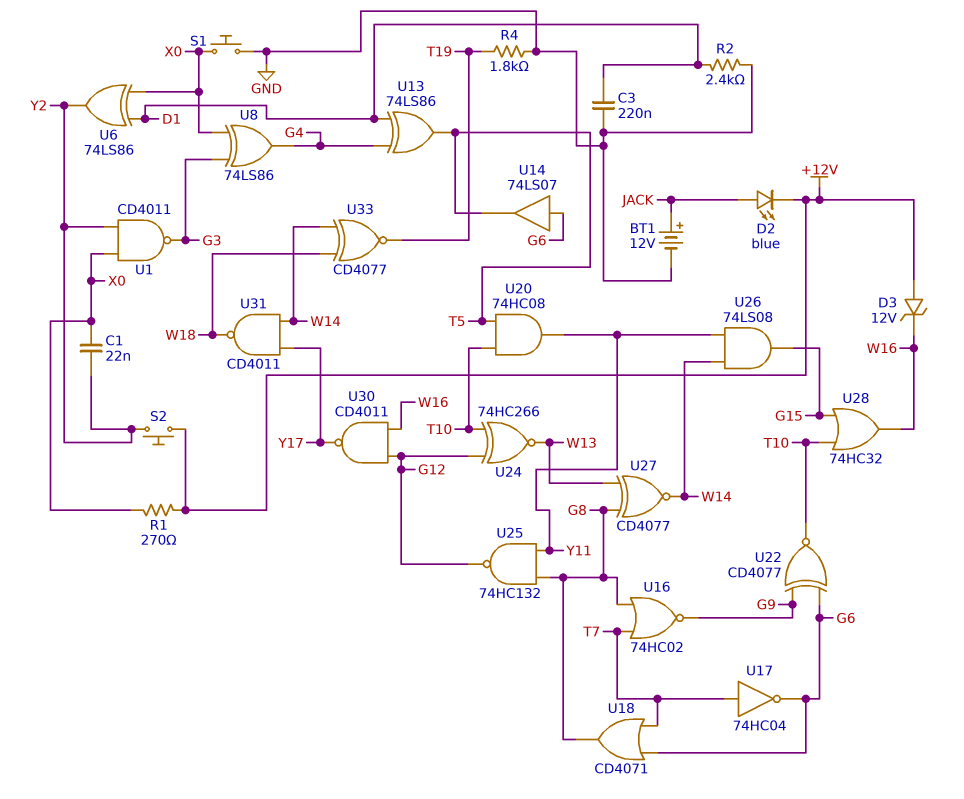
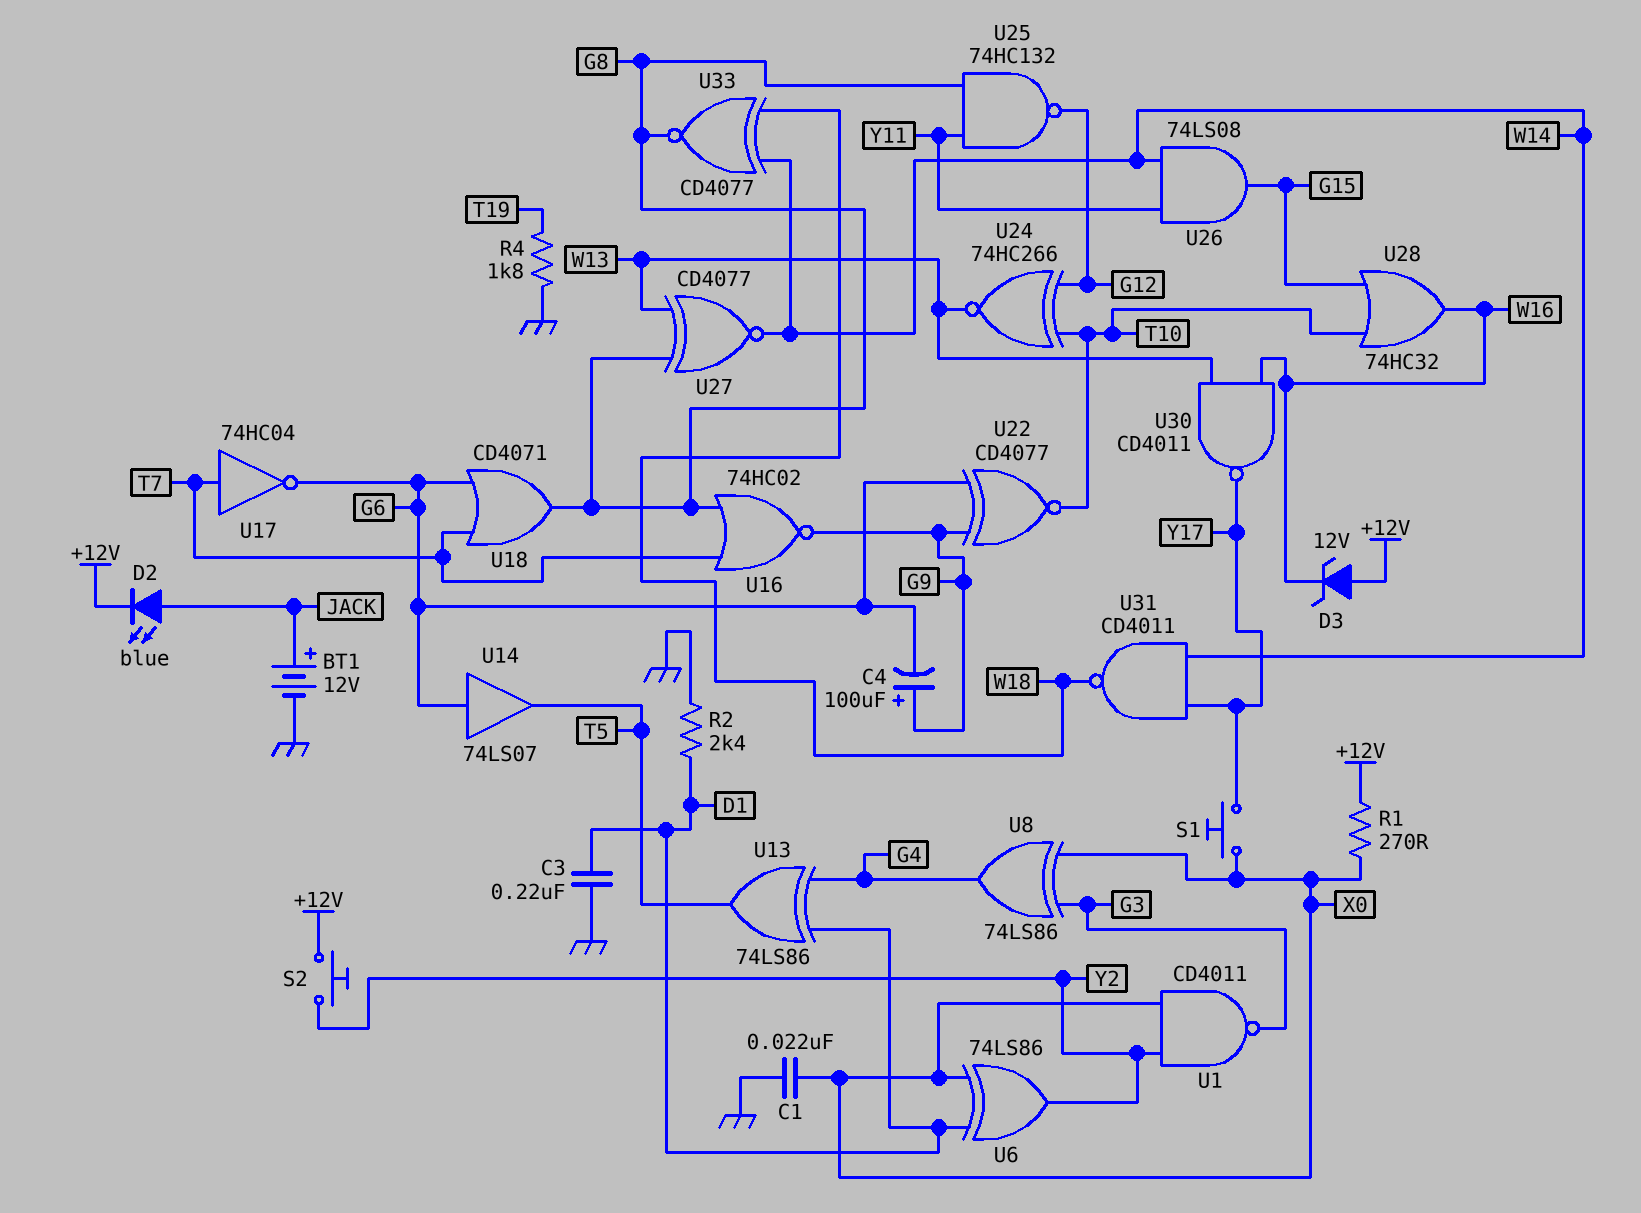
C1: 22nF (X0, Y2) -> 22nF (GND, X0)
C4: none -> 100uF (plus G9, minus G6)
S1: button (GND, X0) -> button (X0, Y17)
U20: AND 74HC08 (in T5, in T10, out Y11) -> none
U30: NAND CD4011 (in G12, in W16, out Y17) -> NAND CD4011 (in W13, in W16, out Y17)
U33: XNOR CD4077 (in W14, in W18, out T19) -> XNOR CD4077 (in W14, in W18, out G8)

